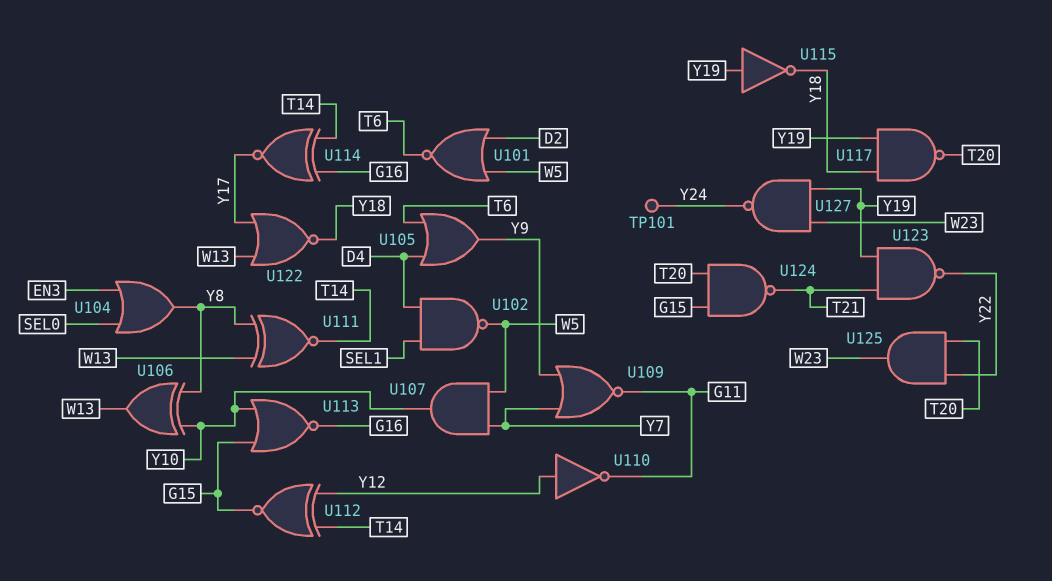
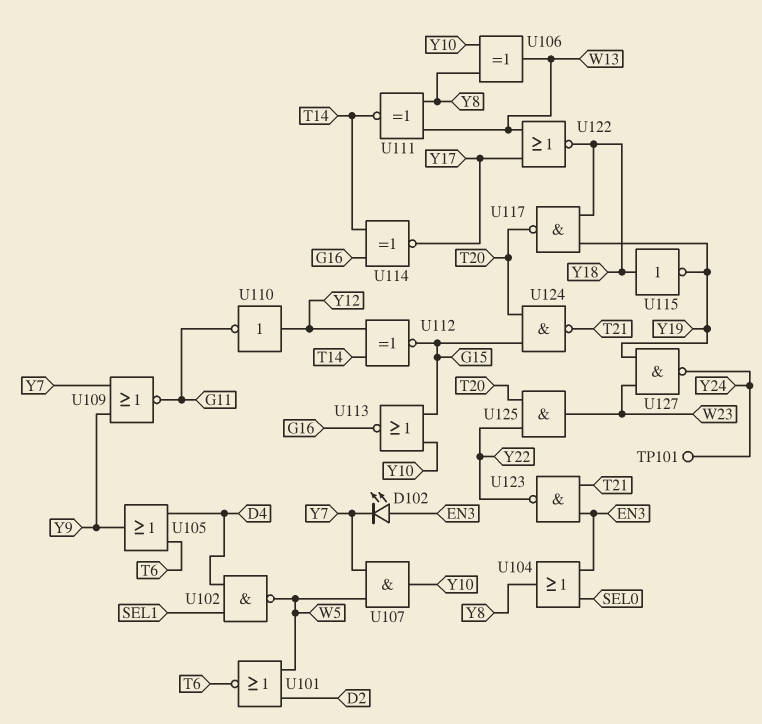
D102: none -> LED (A EN3, K Y7)
U115: NOT (in Y19, out Y18) -> NOT (in Y18, out Y19)
U123: NAND (in T21, in Y19, out Y22) -> NAND (in EN3, in T21, out Y22)

